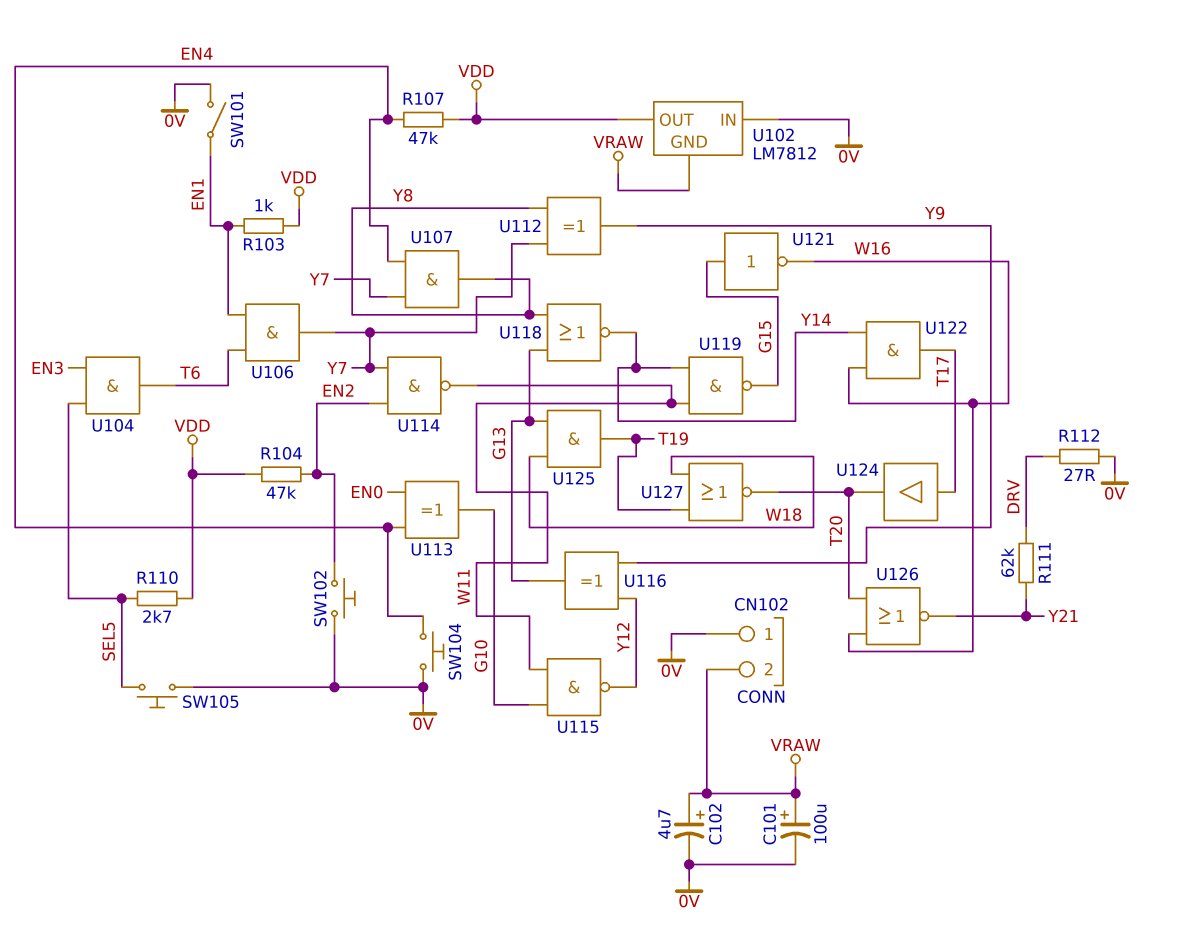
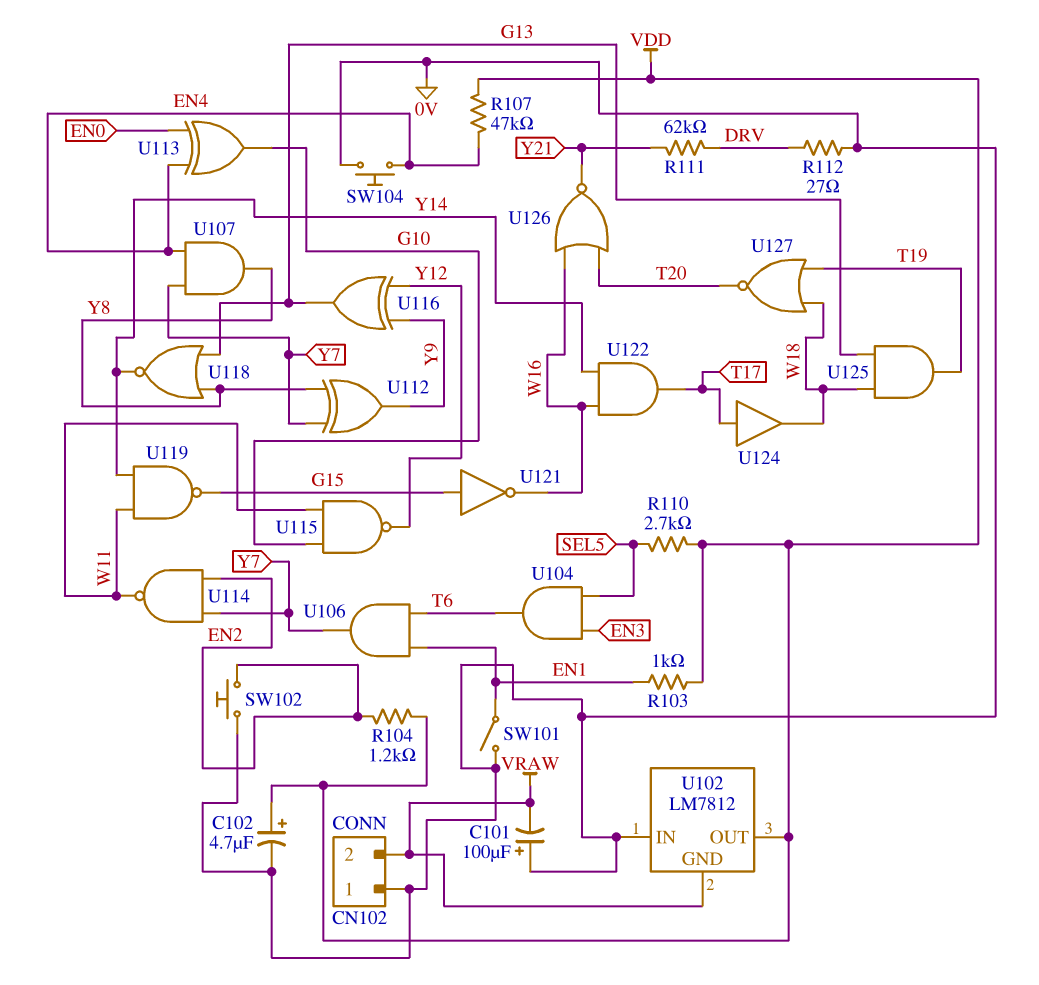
C101: 100uF (plus VRAW, minus 0V) -> 100uF (plus 0V, minus VRAW)
C102: 4.7uF (plus VRAW, minus 0V) -> 4.7uF (plus VDD, minus 0V)
R104: 47k (EN2, VDD) -> 1.2k (EN2, VDD)
SW105: button (0V, SEL5) -> none
U124: buffer (in T17, out T20) -> buffer (in T17, out W18)

